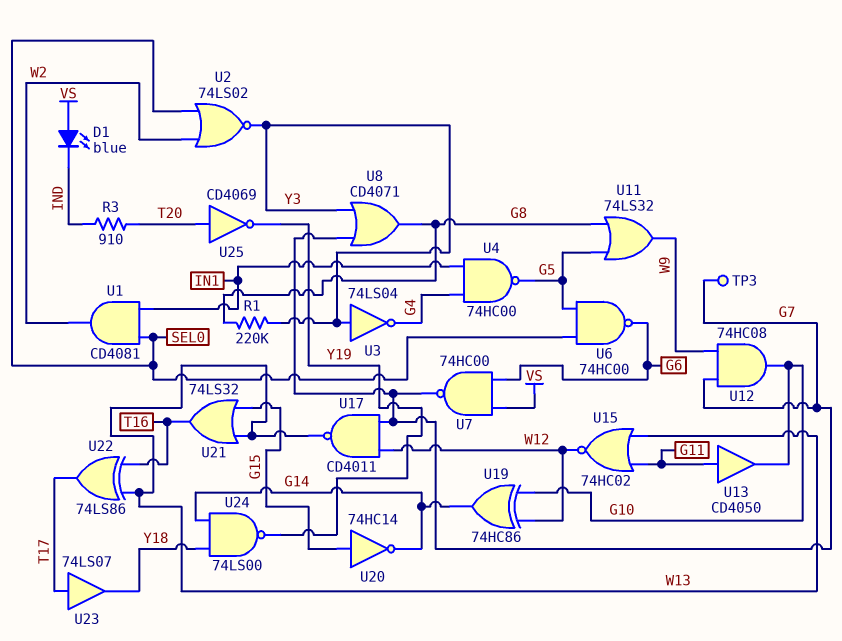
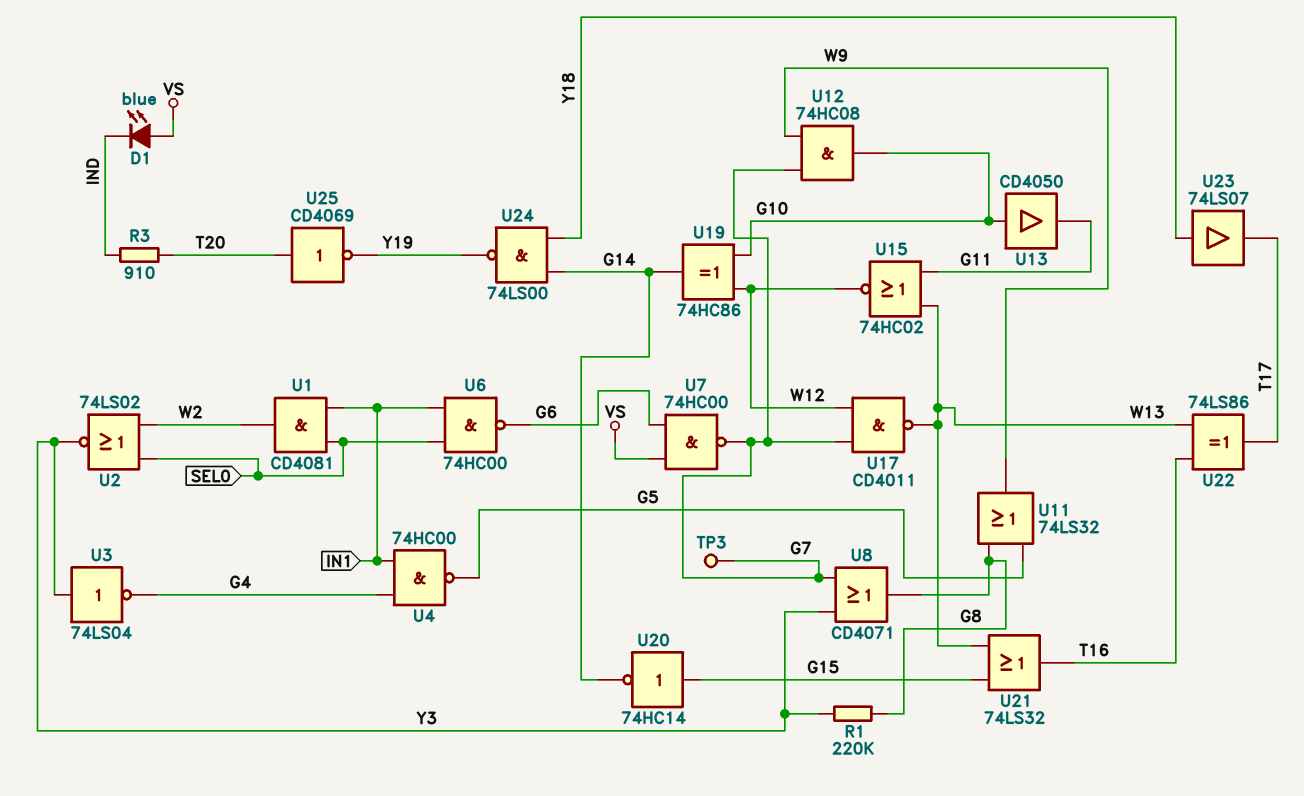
U6: NAND 74HC00 (in G5, in SEL0, out G6) -> NAND 74HC00 (in IN1, in SEL0, out G6)
U13: buffer CD4050 (in G11, out G10) -> buffer CD4050 (in G10, out G11)
U23: buffer 74LS07 (in T17, out Y18) -> buffer 74LS07 (in Y18, out T17)

